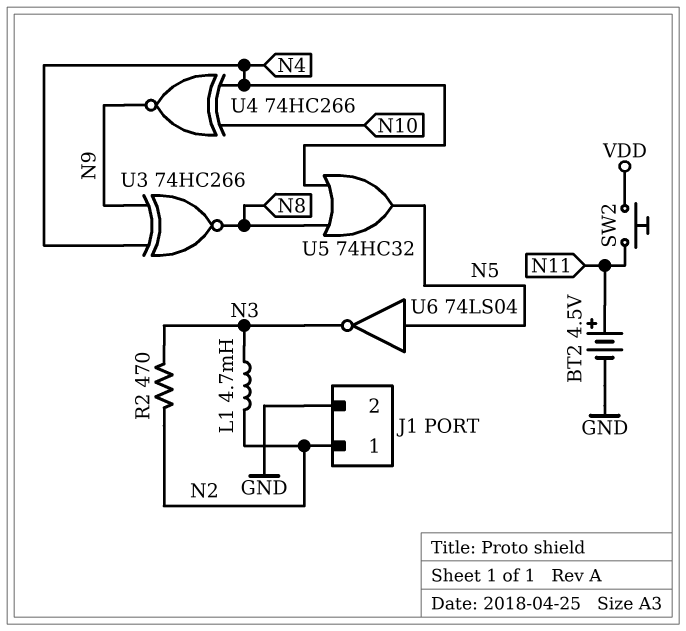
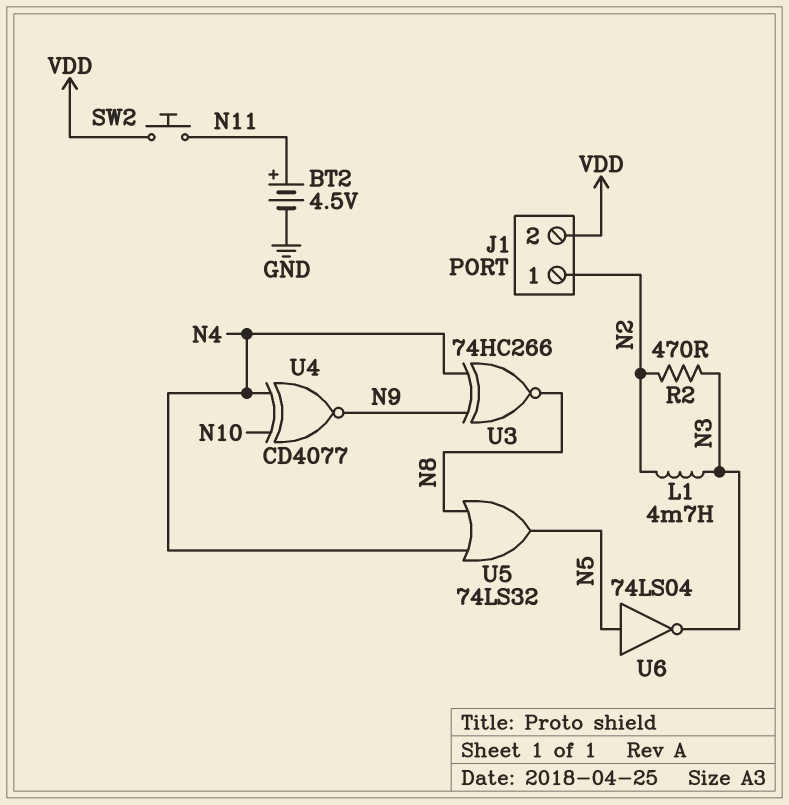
J1 pin 2: GND -> VDD
U4: XNOR 74HC266 (in N4, in N10, out N9) -> XNOR CD4077 (in N4, in N10, out N9)
U5: OR 74HC32 (in N4, in N8, out N5) -> OR 74LS32 (in N4, in N8, out N5)

